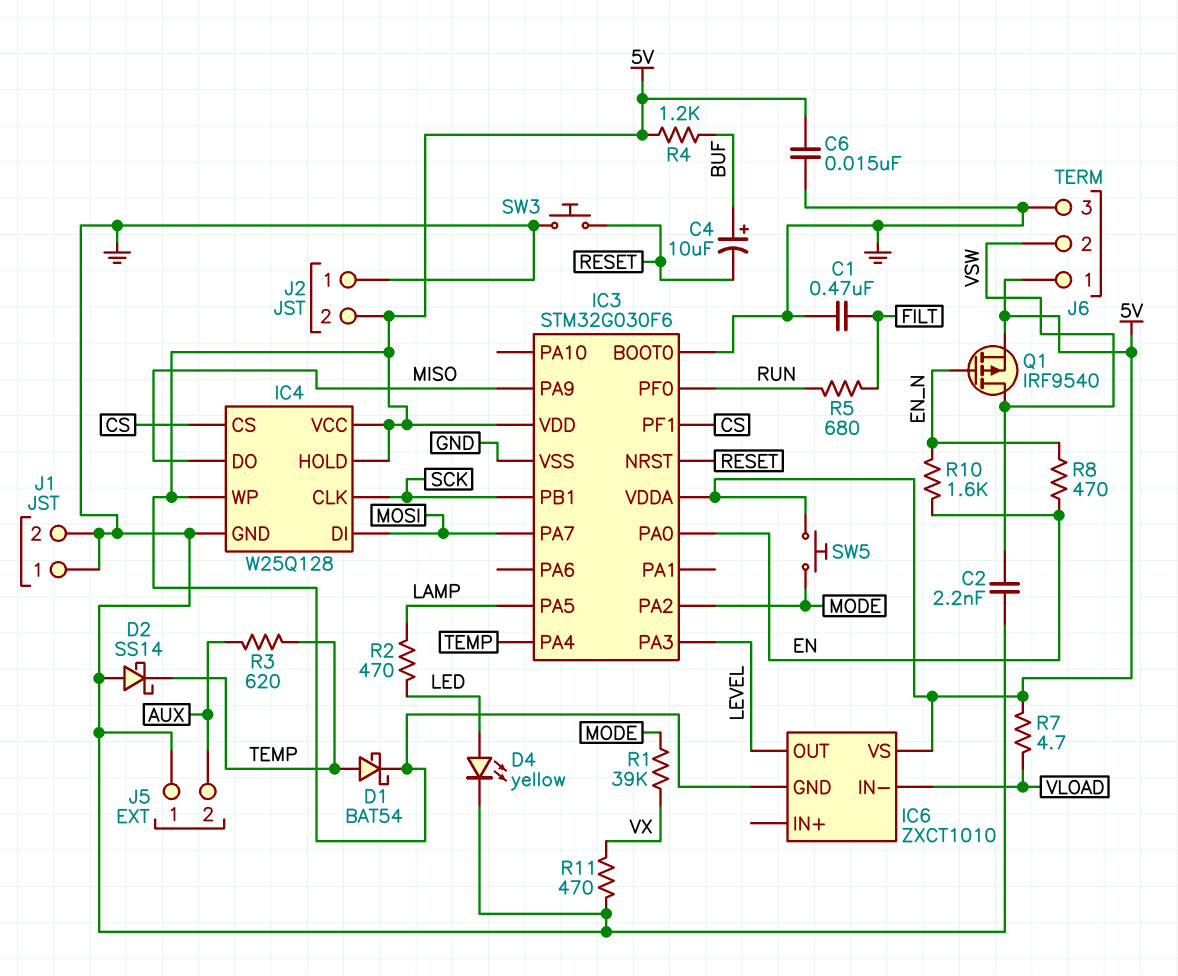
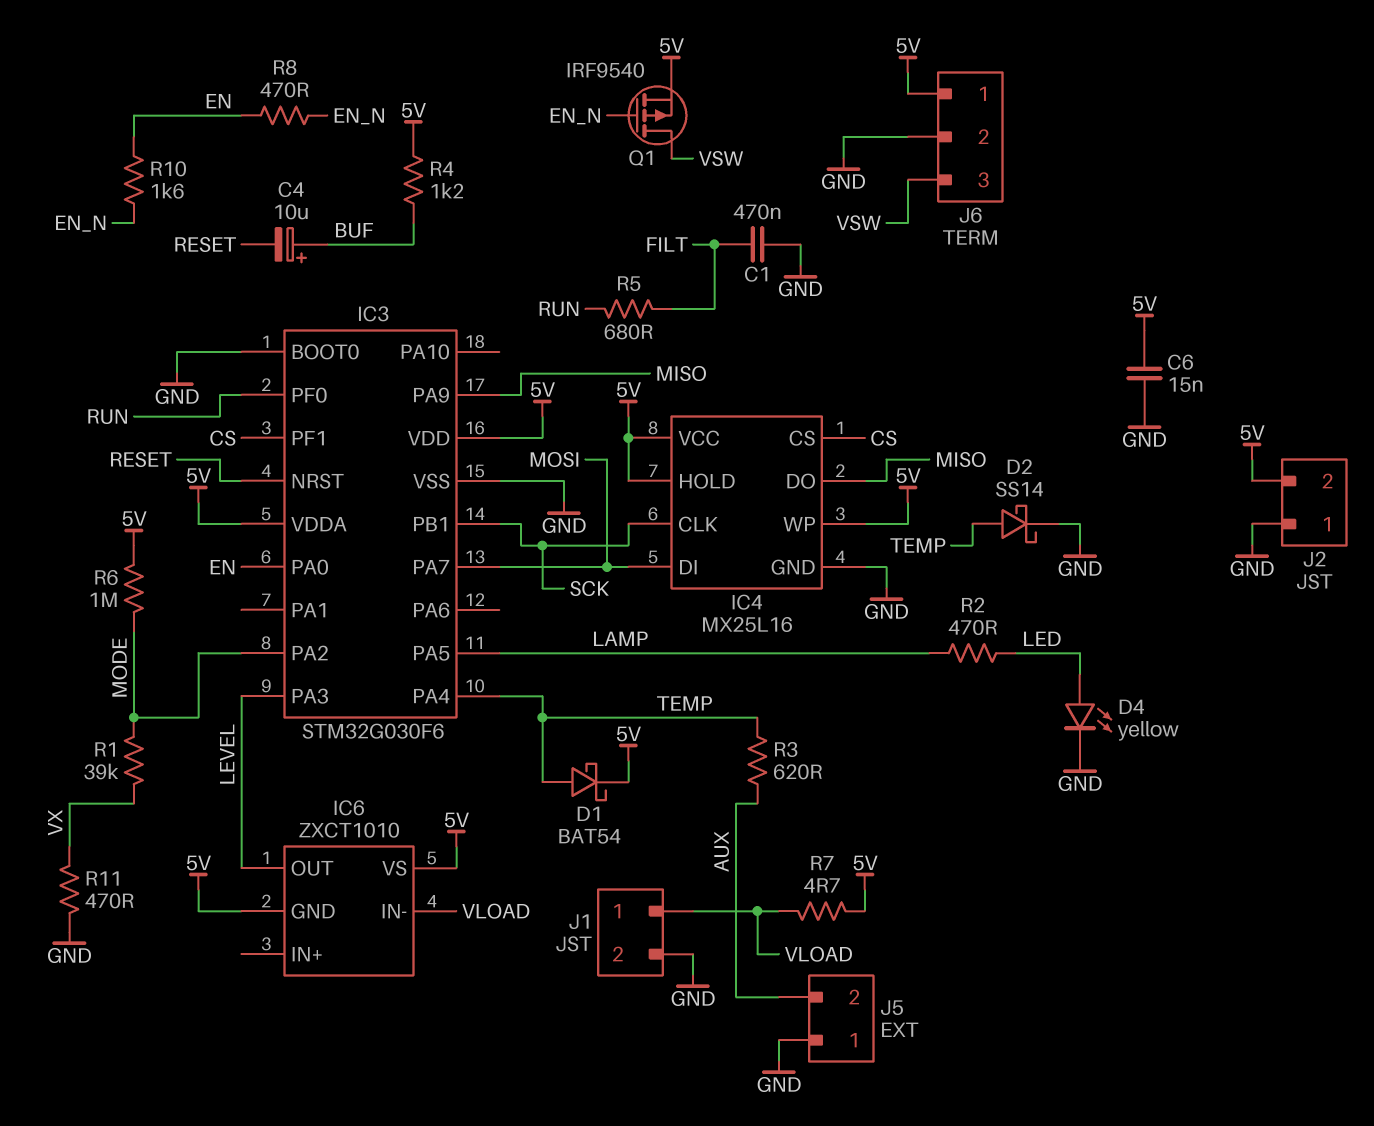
C2: 2.2nF (GND, VSW) -> none
D2: schottky SS14 (A GND, K TEMP) -> schottky SS14 (A TEMP, K GND)
IC4: W25Q128 -> MX25L16
J1 pin 1: GND -> VLOAD
J6 pin 2: VSW -> GND
J6 pin 3: GND -> VSW
R6: none -> 1M (5V, MODE)
SW3: button (GND, RESET) -> none
SW5: button (5V, MODE) -> none

